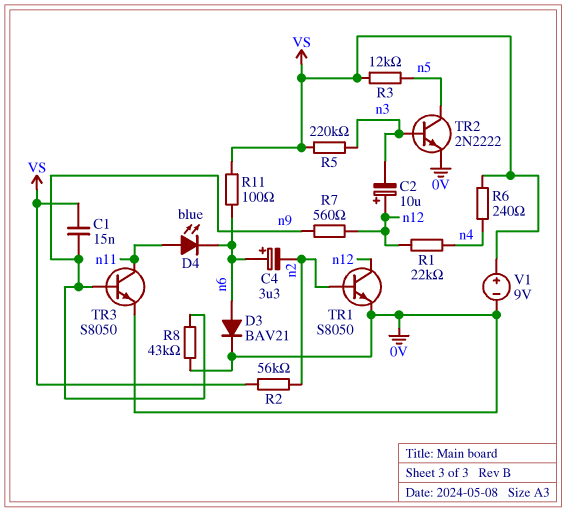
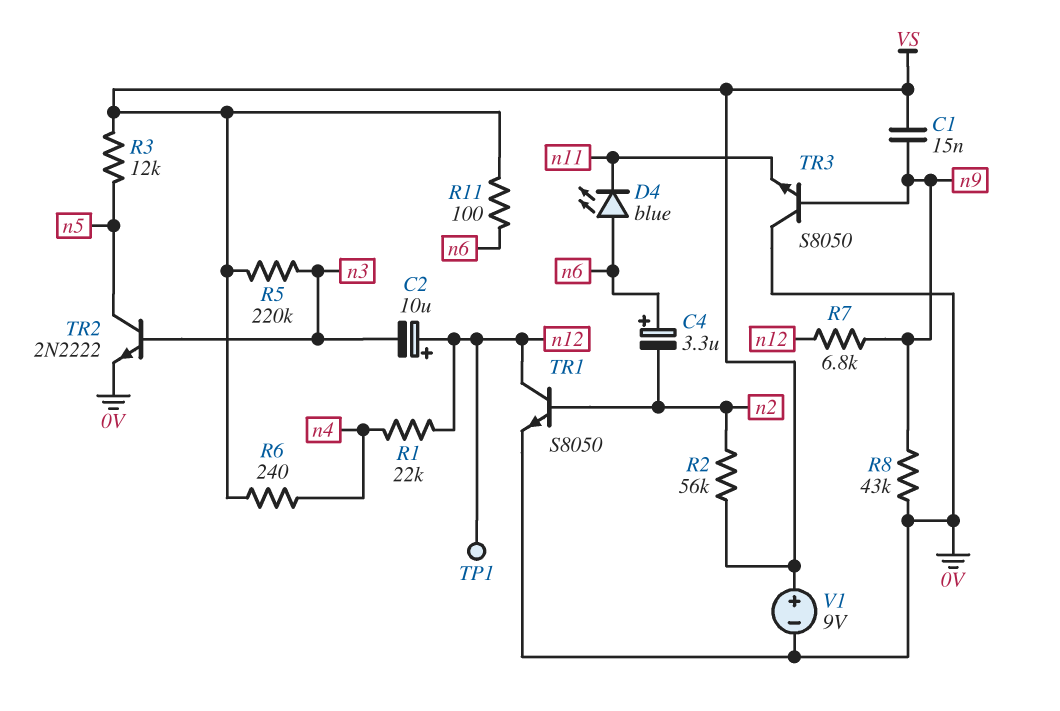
D3: diode BAV21 (A n6, K 0V) -> none
D4: LED blue (A n11, K n6) -> LED blue (A n6, K n11)
R7: 560 (n9, n12) -> 6.8k (n9, n12)
TP1: none -> test point (n12)
TR3: NPN S8050 (B n9, C n11, E 0V) -> NPN S8050 (B n9, C 0V, E n11)

